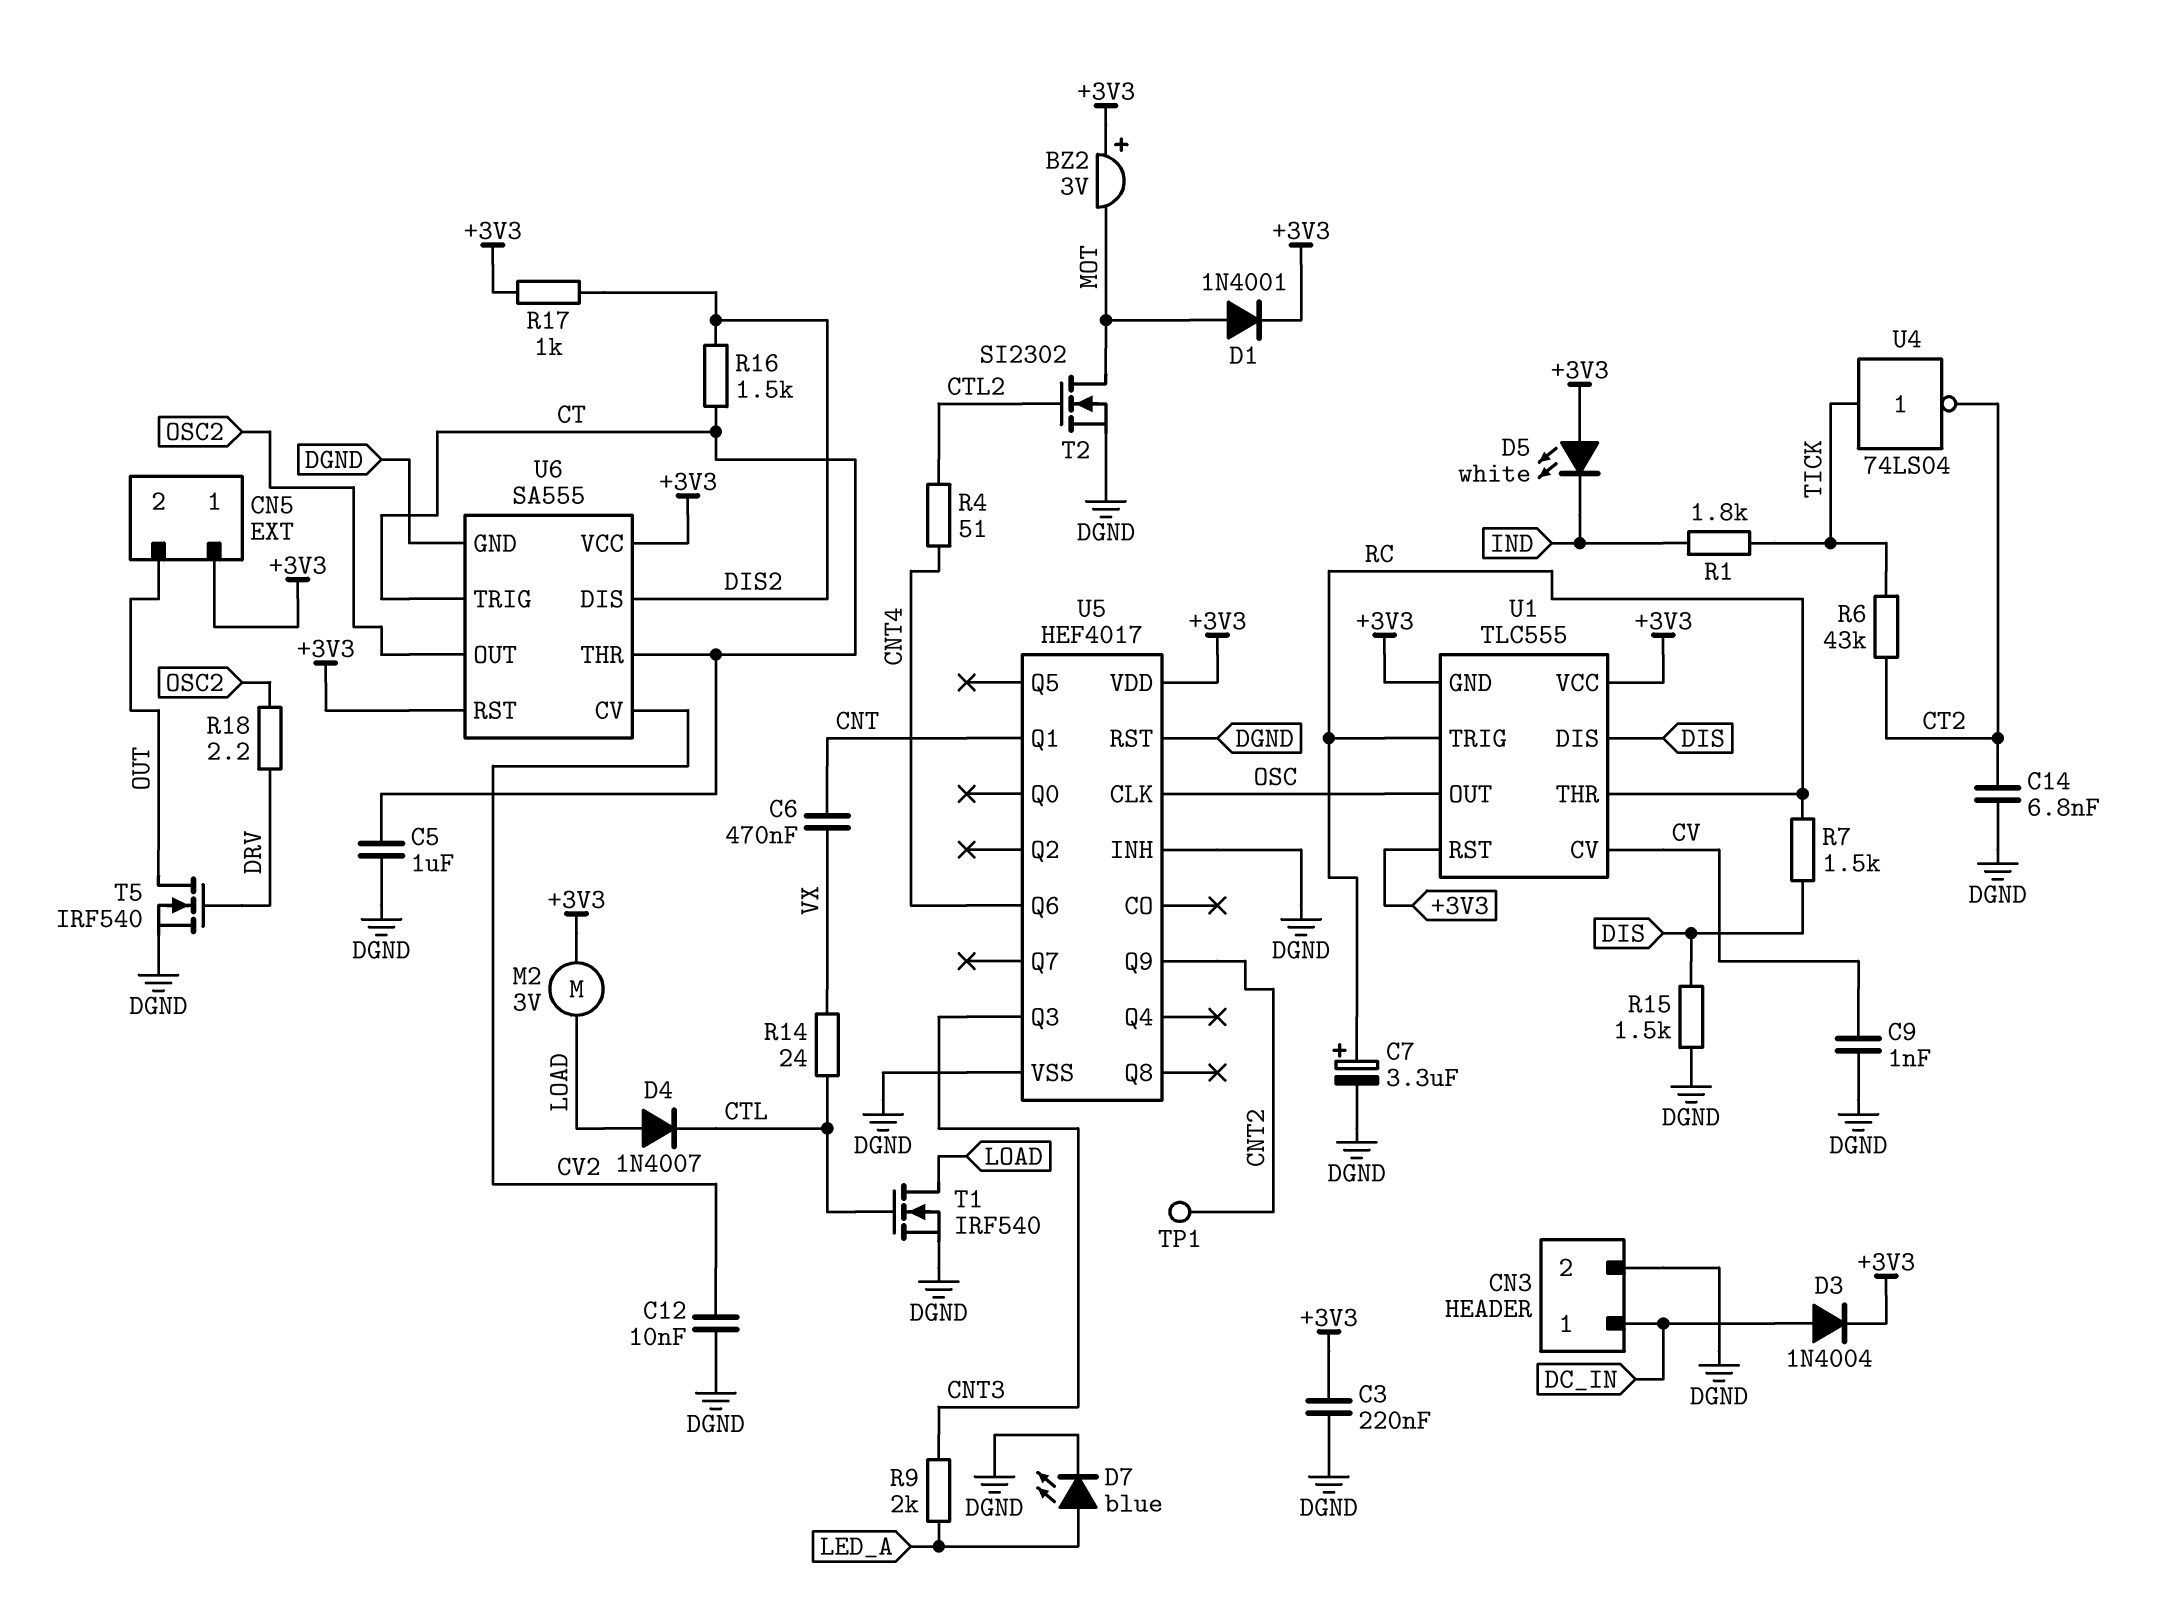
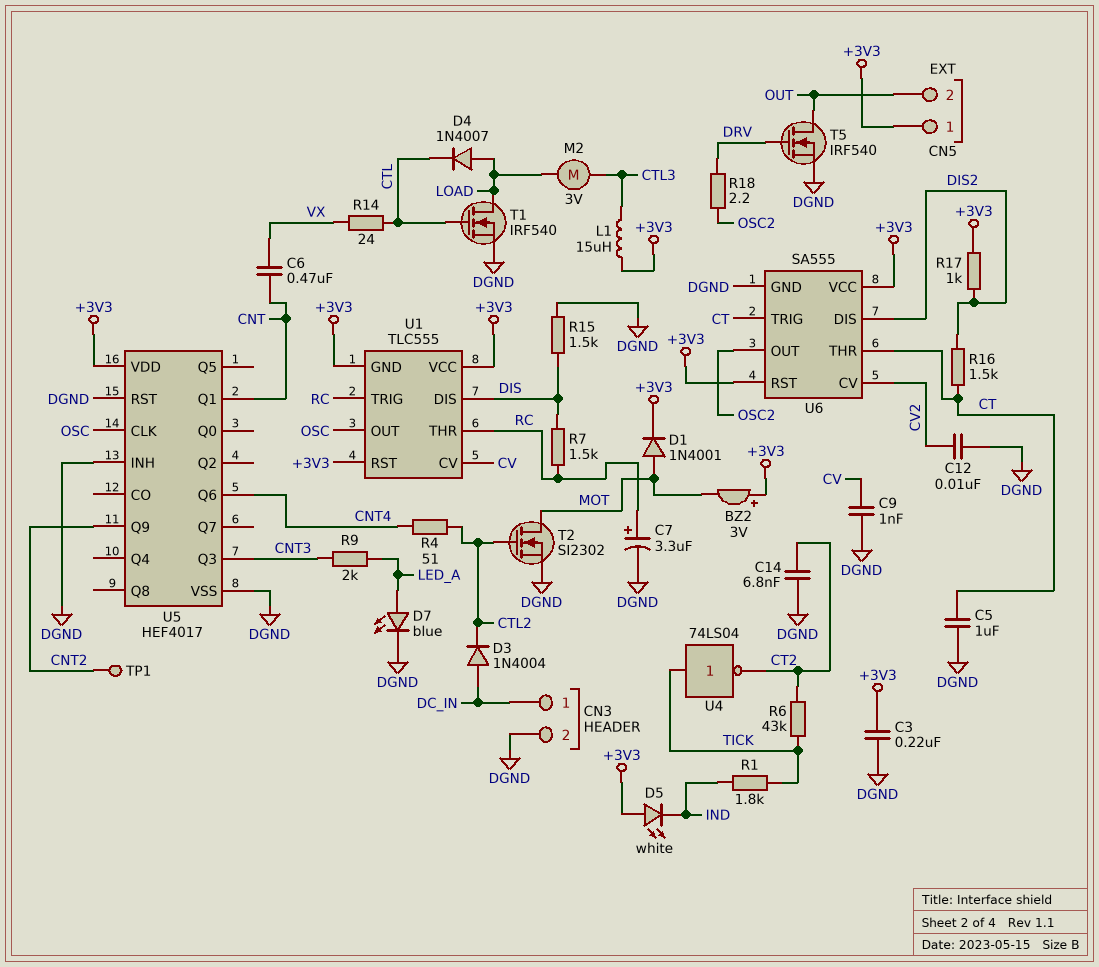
D3: diode 1N4004 (A DC_IN, K +3V3) -> diode 1N4004 (A DC_IN, K CTL2)
L1: none -> 15uH (+3V3, CTL3)
M2: motor 3V (+3V3, LOAD) -> motor 3V (CTL3, LOAD)

